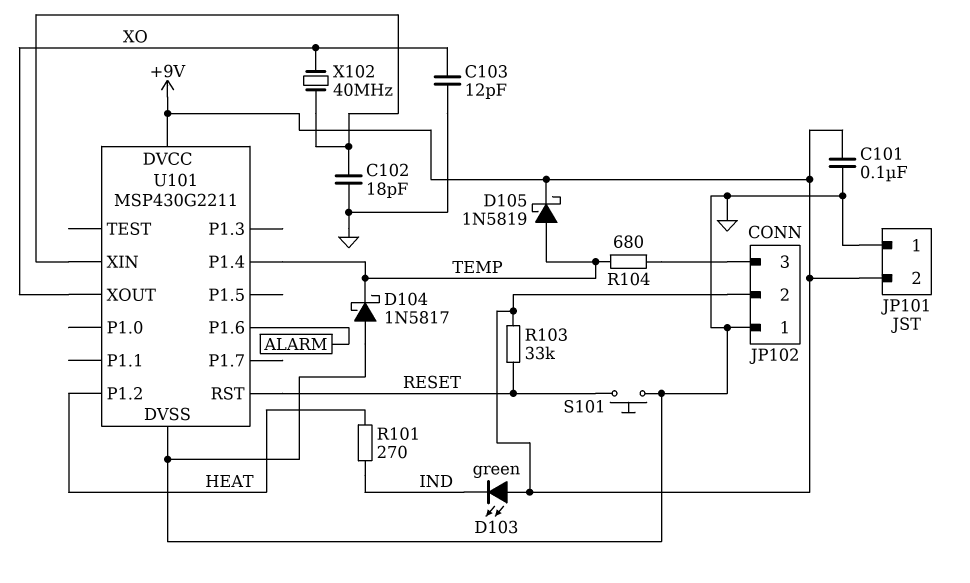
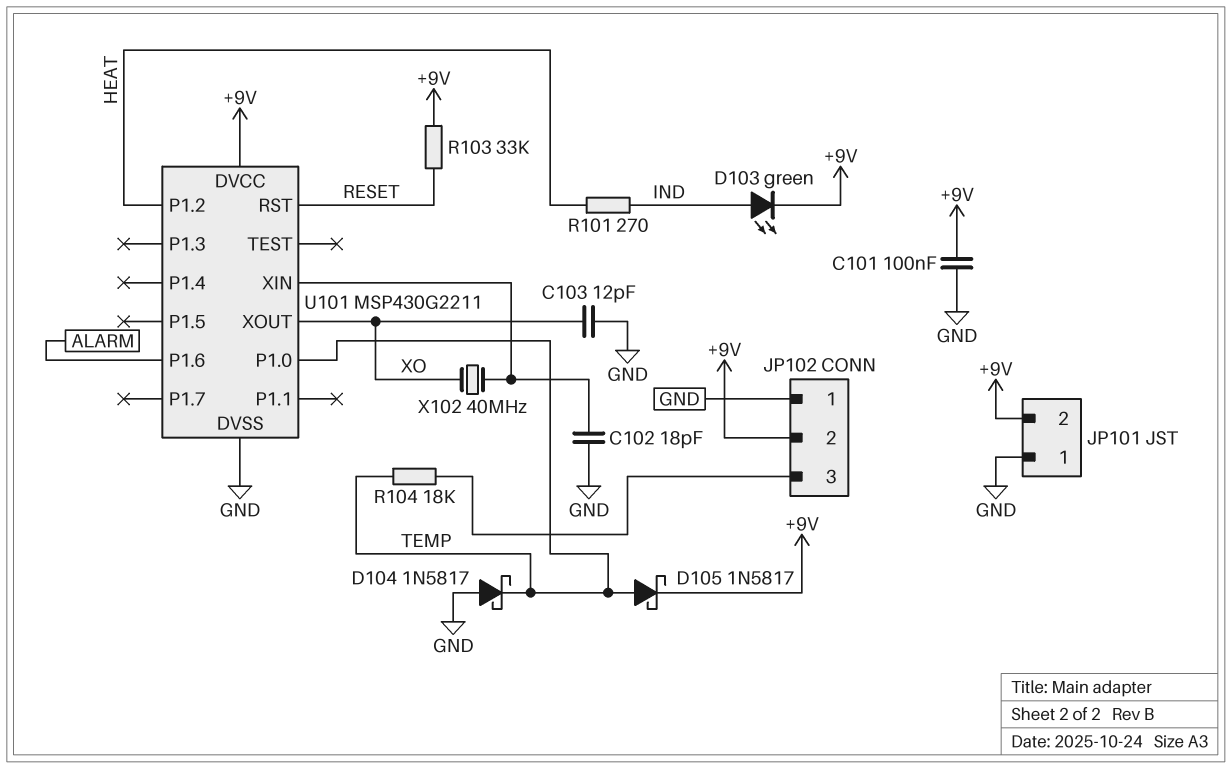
D103: LED green (A +9V, K IND) -> LED green (A IND, K +9V)
D105: schottky 1N5819 (A TEMP, K +9V) -> schottky 1N5817 (A TEMP, K +9V)
R104: 680 (JP102/3, TEMP) -> 18k (JP102/3, TEMP)
S101: button (GND, RESET) -> none
U101 pin P1.0: none -> TEMP
U101 pin P1.4: TEMP -> none

